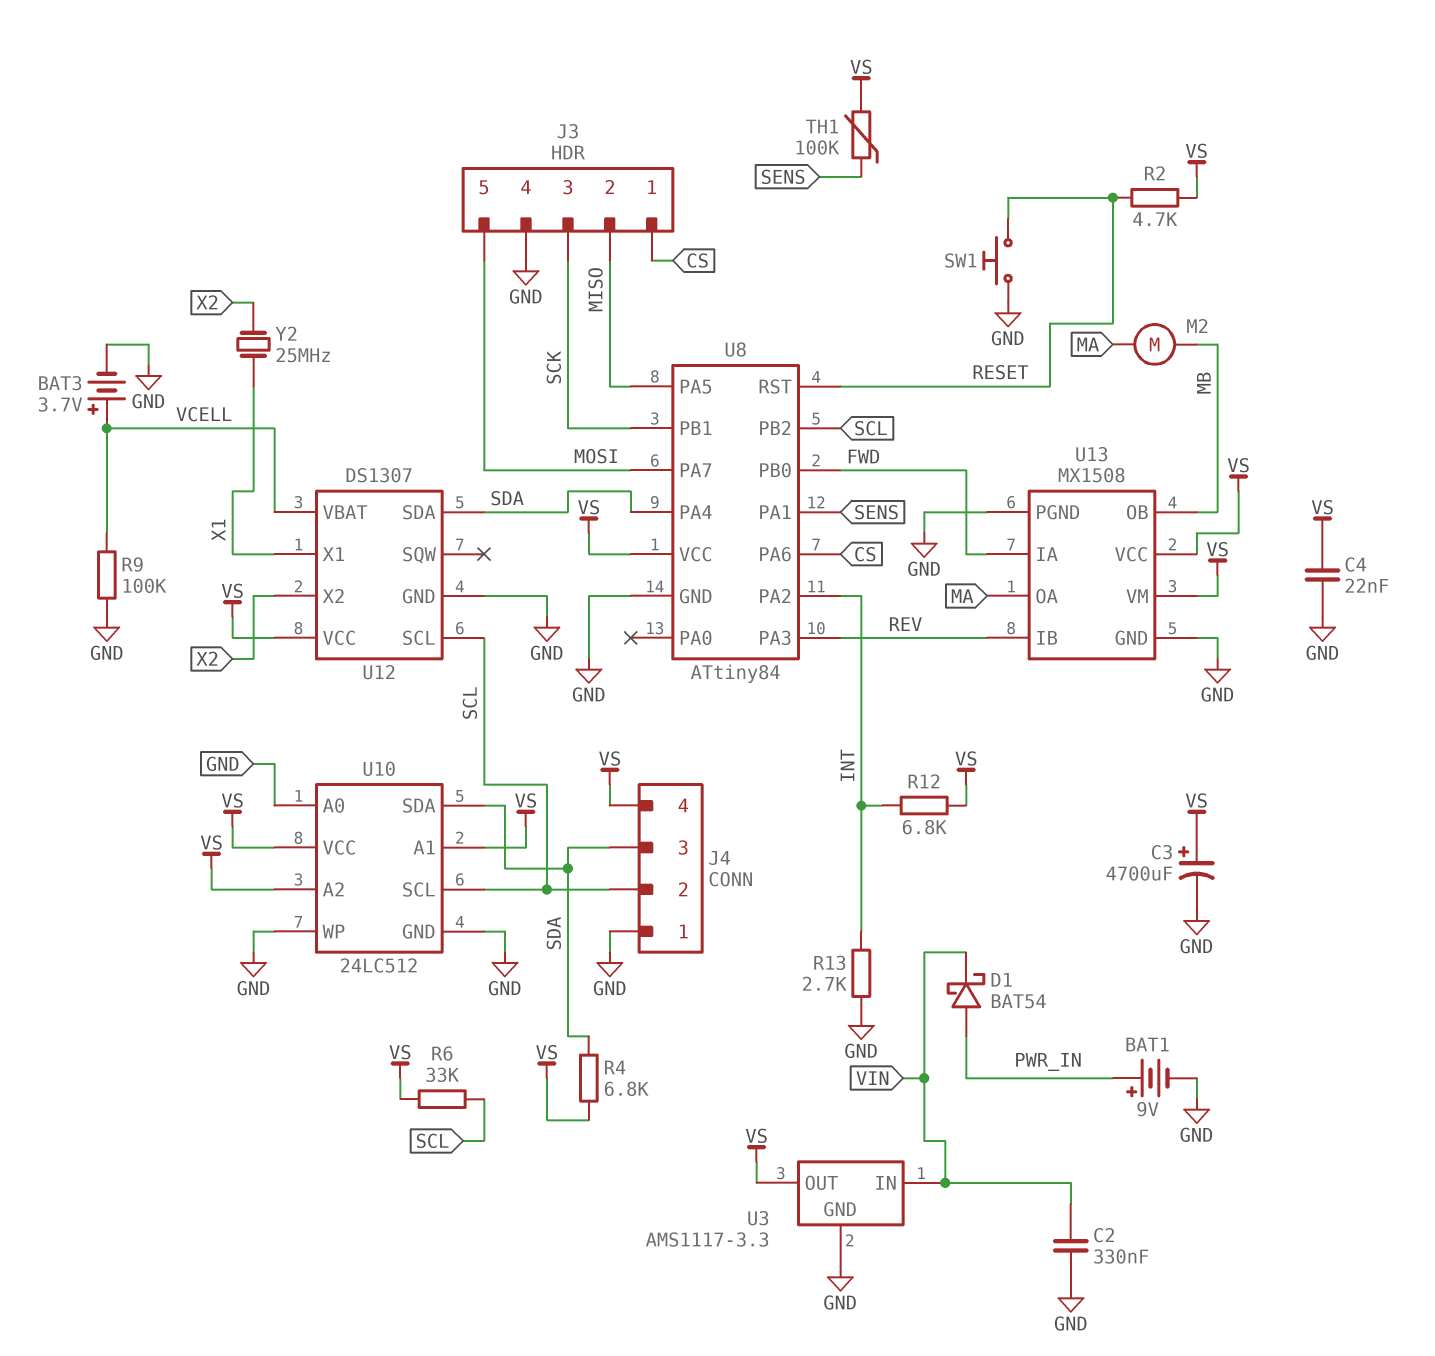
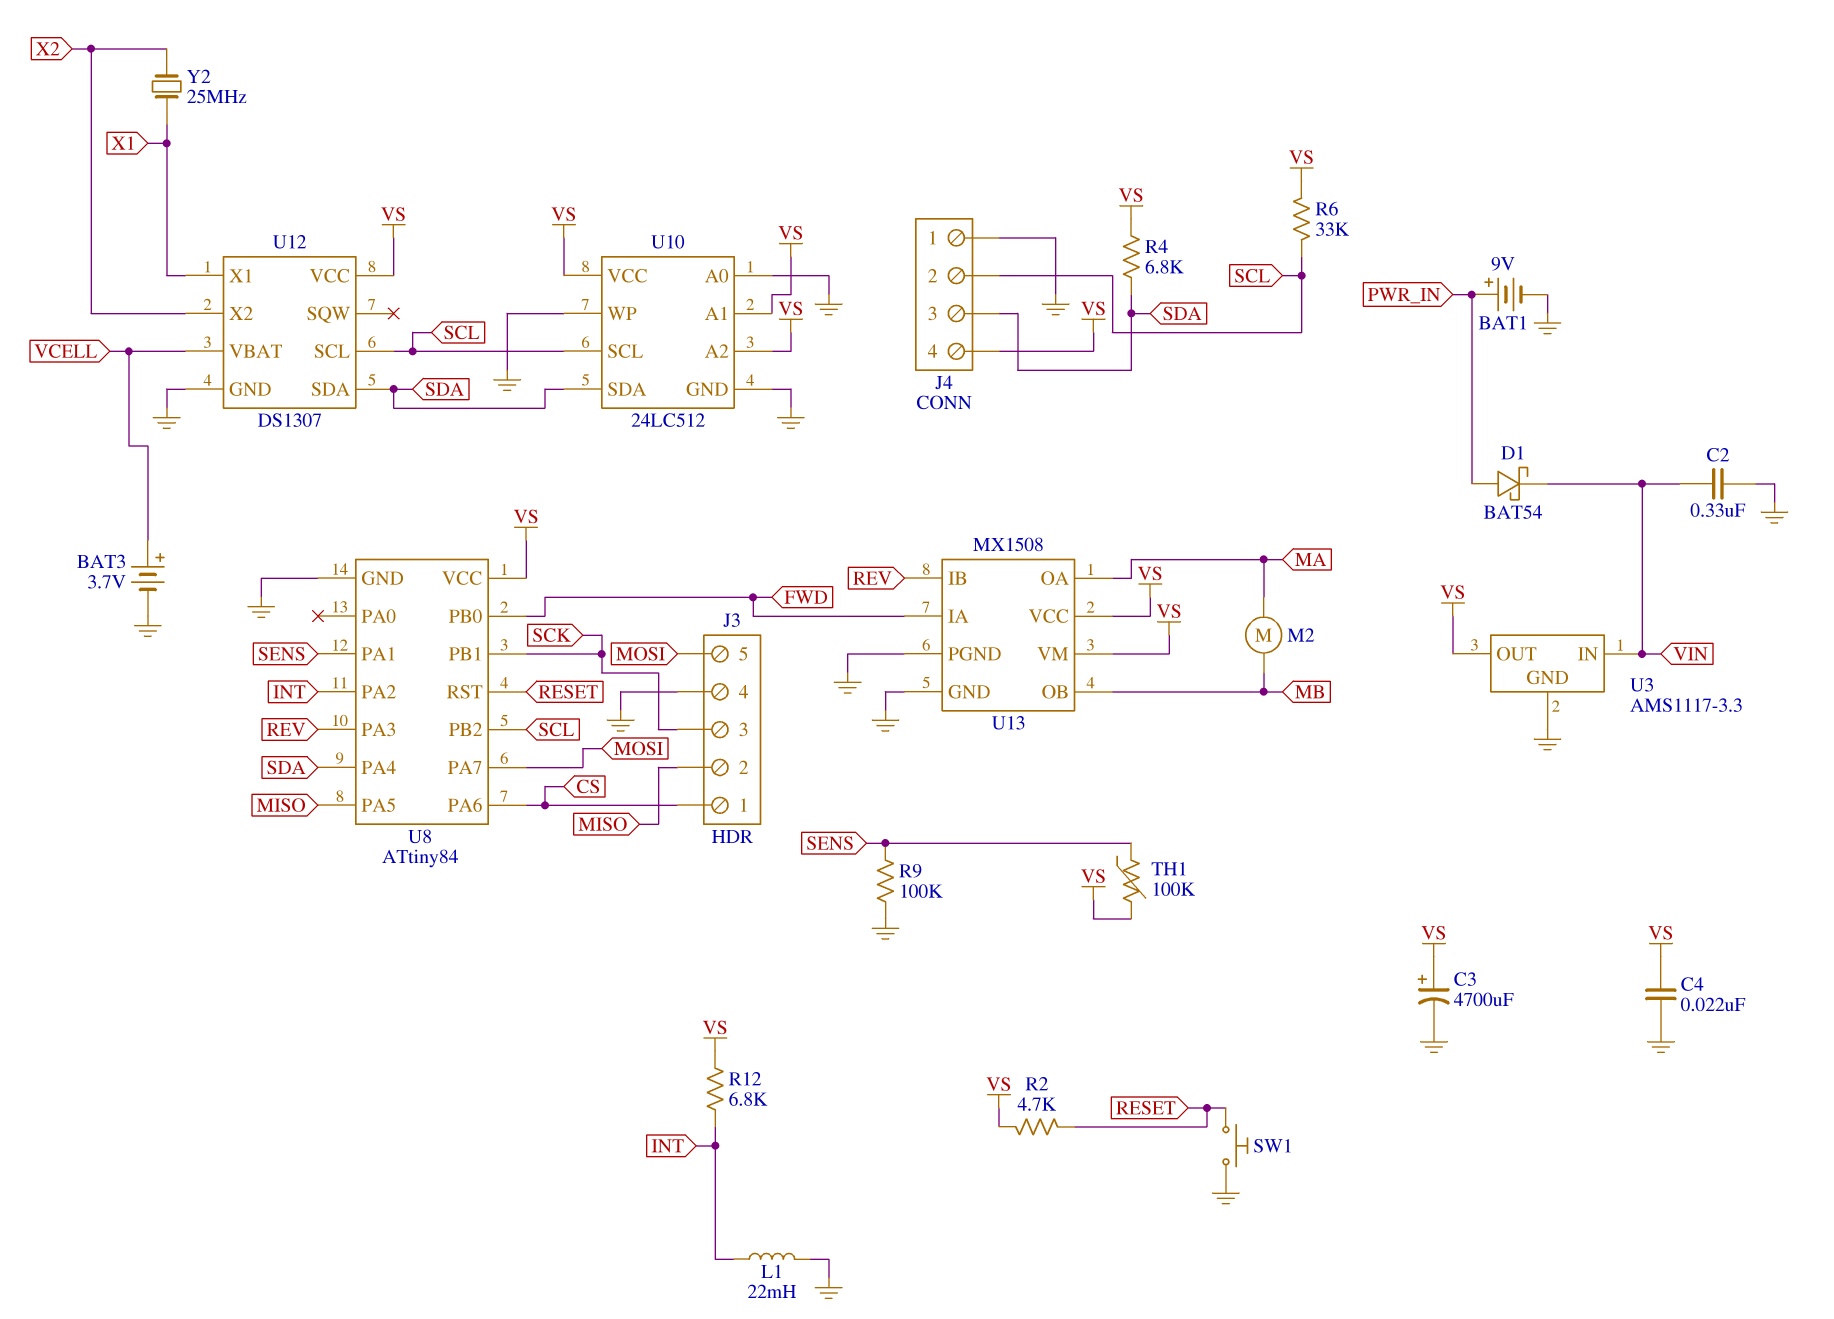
L1: none -> 22mH (GND, INT)
R9: 100k (GND, VCELL) -> 100k (GND, SENS)
R13: 2.7k (GND, INT) -> none

